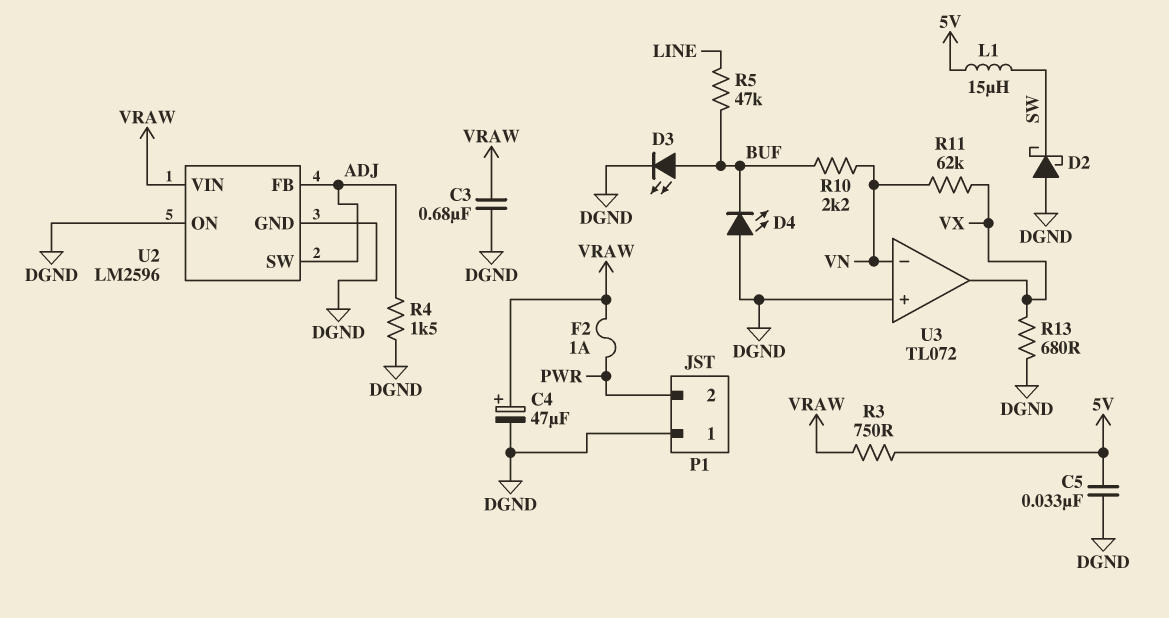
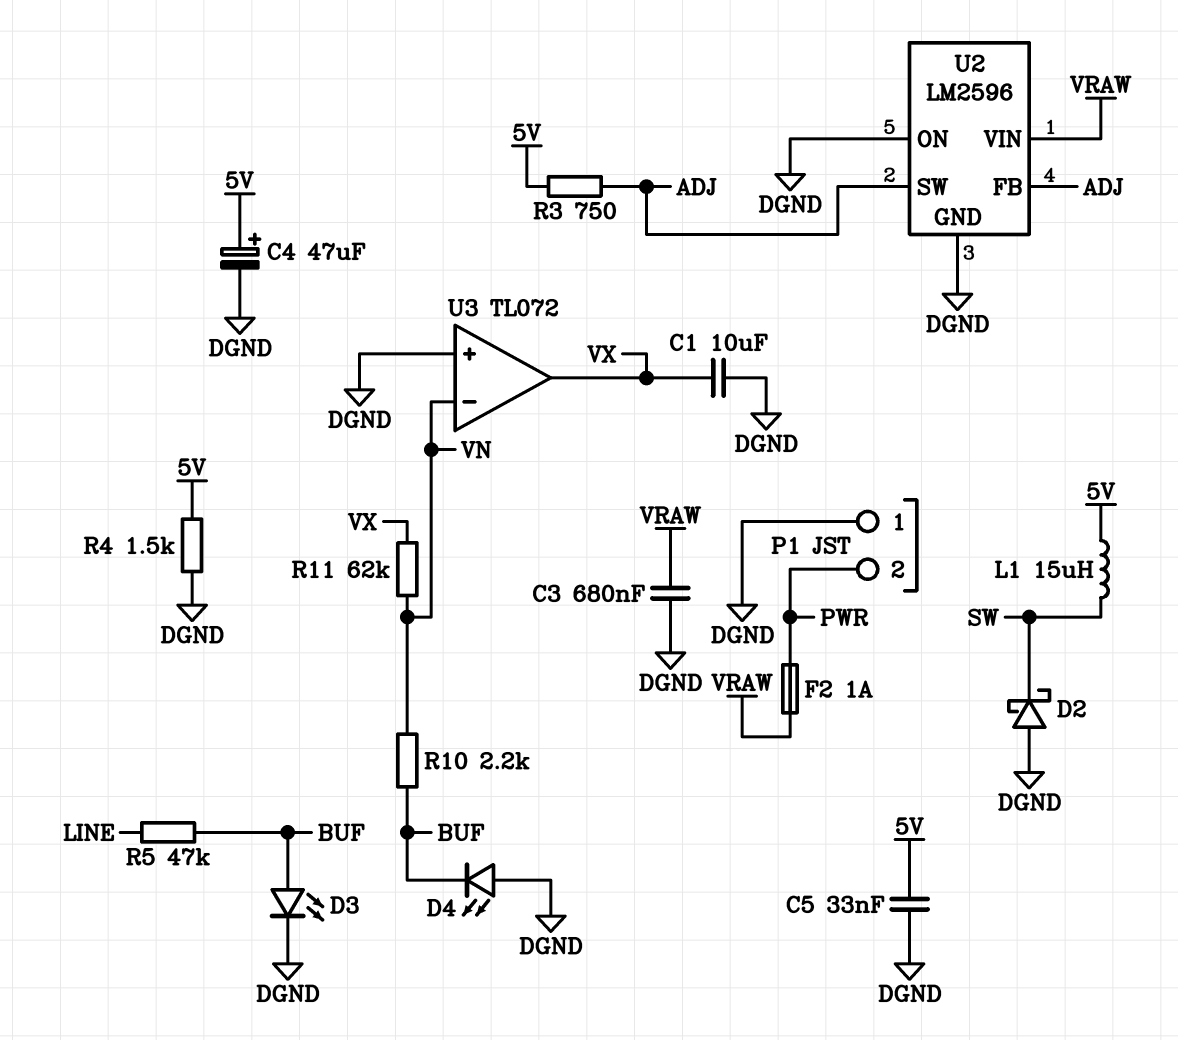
C1: none -> 10uF (DGND, VX)
C4: 47uF (plus VRAW, minus DGND) -> 47uF (plus 5V, minus DGND)
R3: 750 (5V, VRAW) -> 750 (5V, ADJ)
R4: 1.5k (ADJ, DGND) -> 1.5k (5V, DGND)
R13: 680 (DGND, VX) -> none

